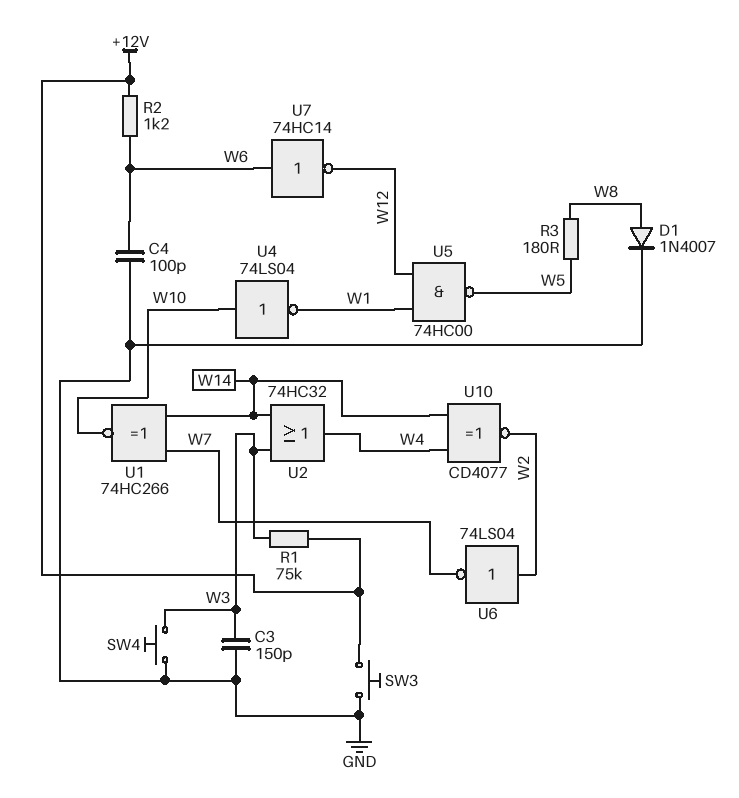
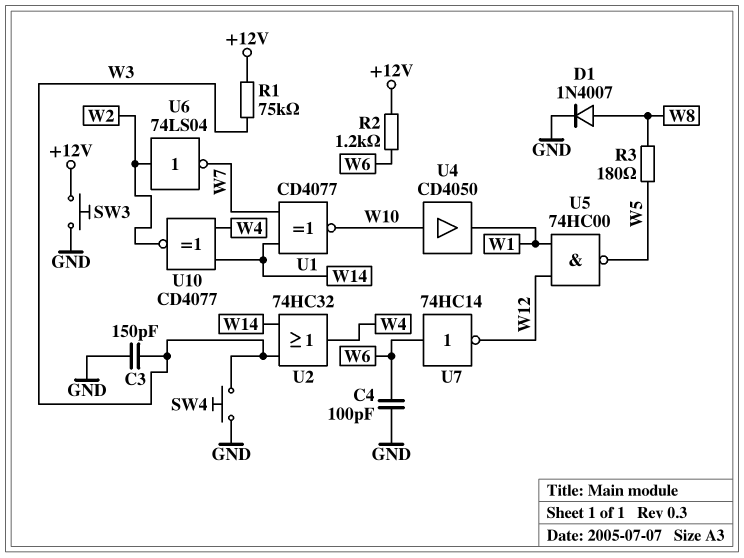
U1: XNOR 74HC266 (in W7, in W14, out W10) -> XNOR CD4077 (in W7, in W14, out W10)
U4: NOT 74LS04 (in W10, out W1) -> buffer CD4050 (in W10, out W1)

